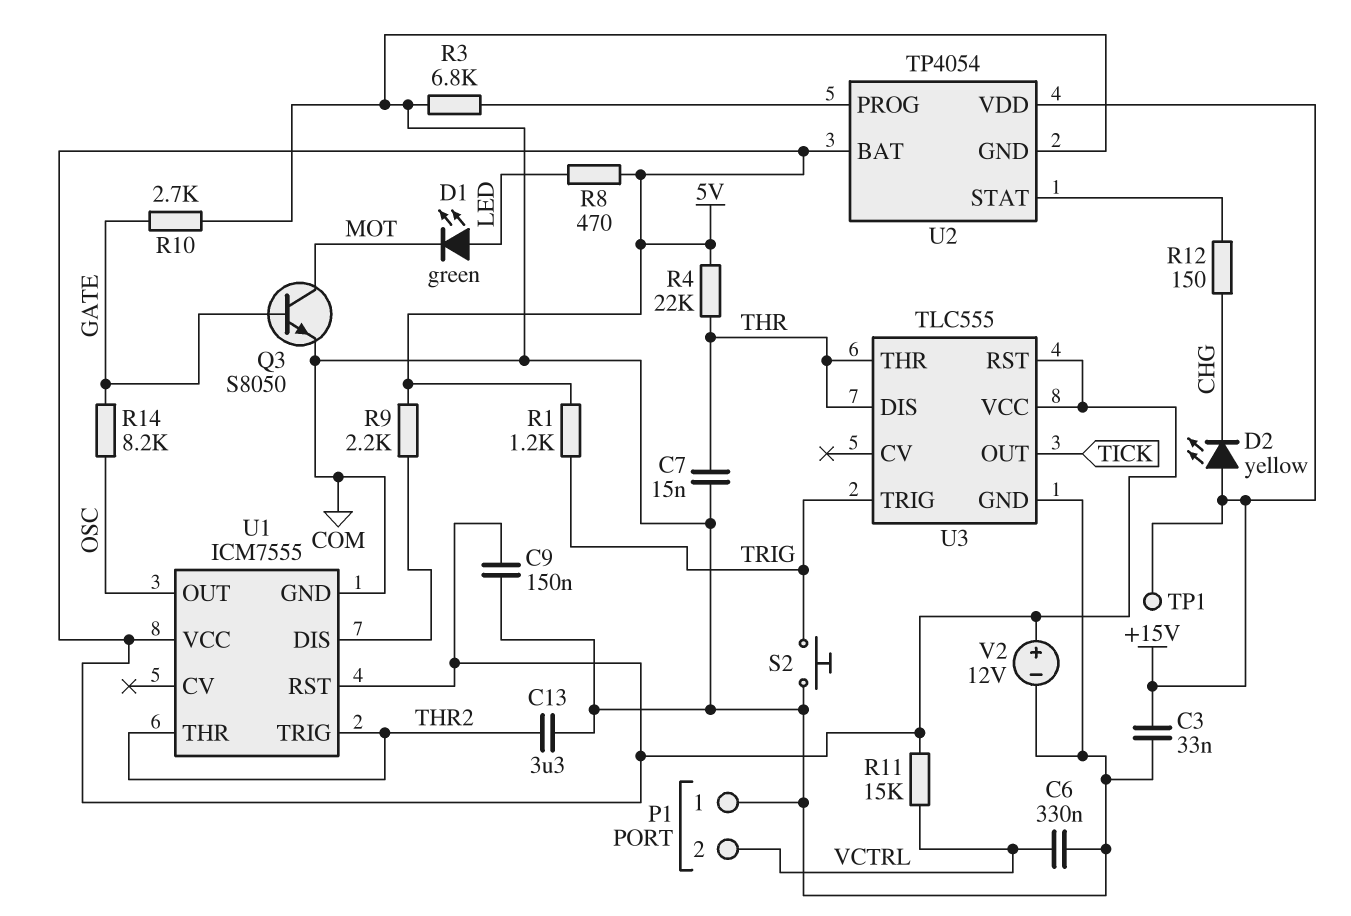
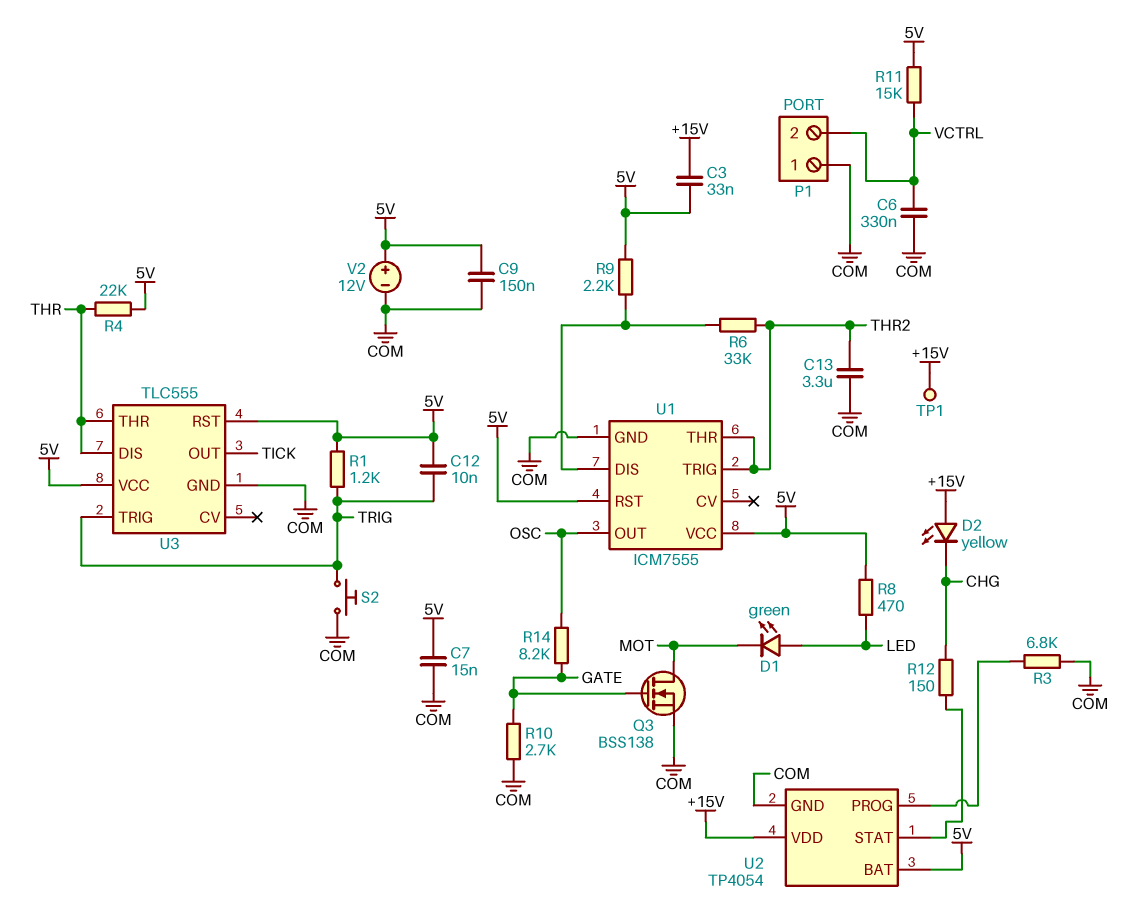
C3: 33nF (+15V, COM) -> 33nF (+15V, 5V)
C7: 15nF (COM, THR) -> 15nF (5V, COM)
C12: none -> 10nF (5V, TRIG)
Q3: NPN S8050 (B GATE, C MOT, E COM) -> NMOS BSS138 (G GATE, D MOT, S COM)
R6: none -> 33k (THR2, U1/DIS)

